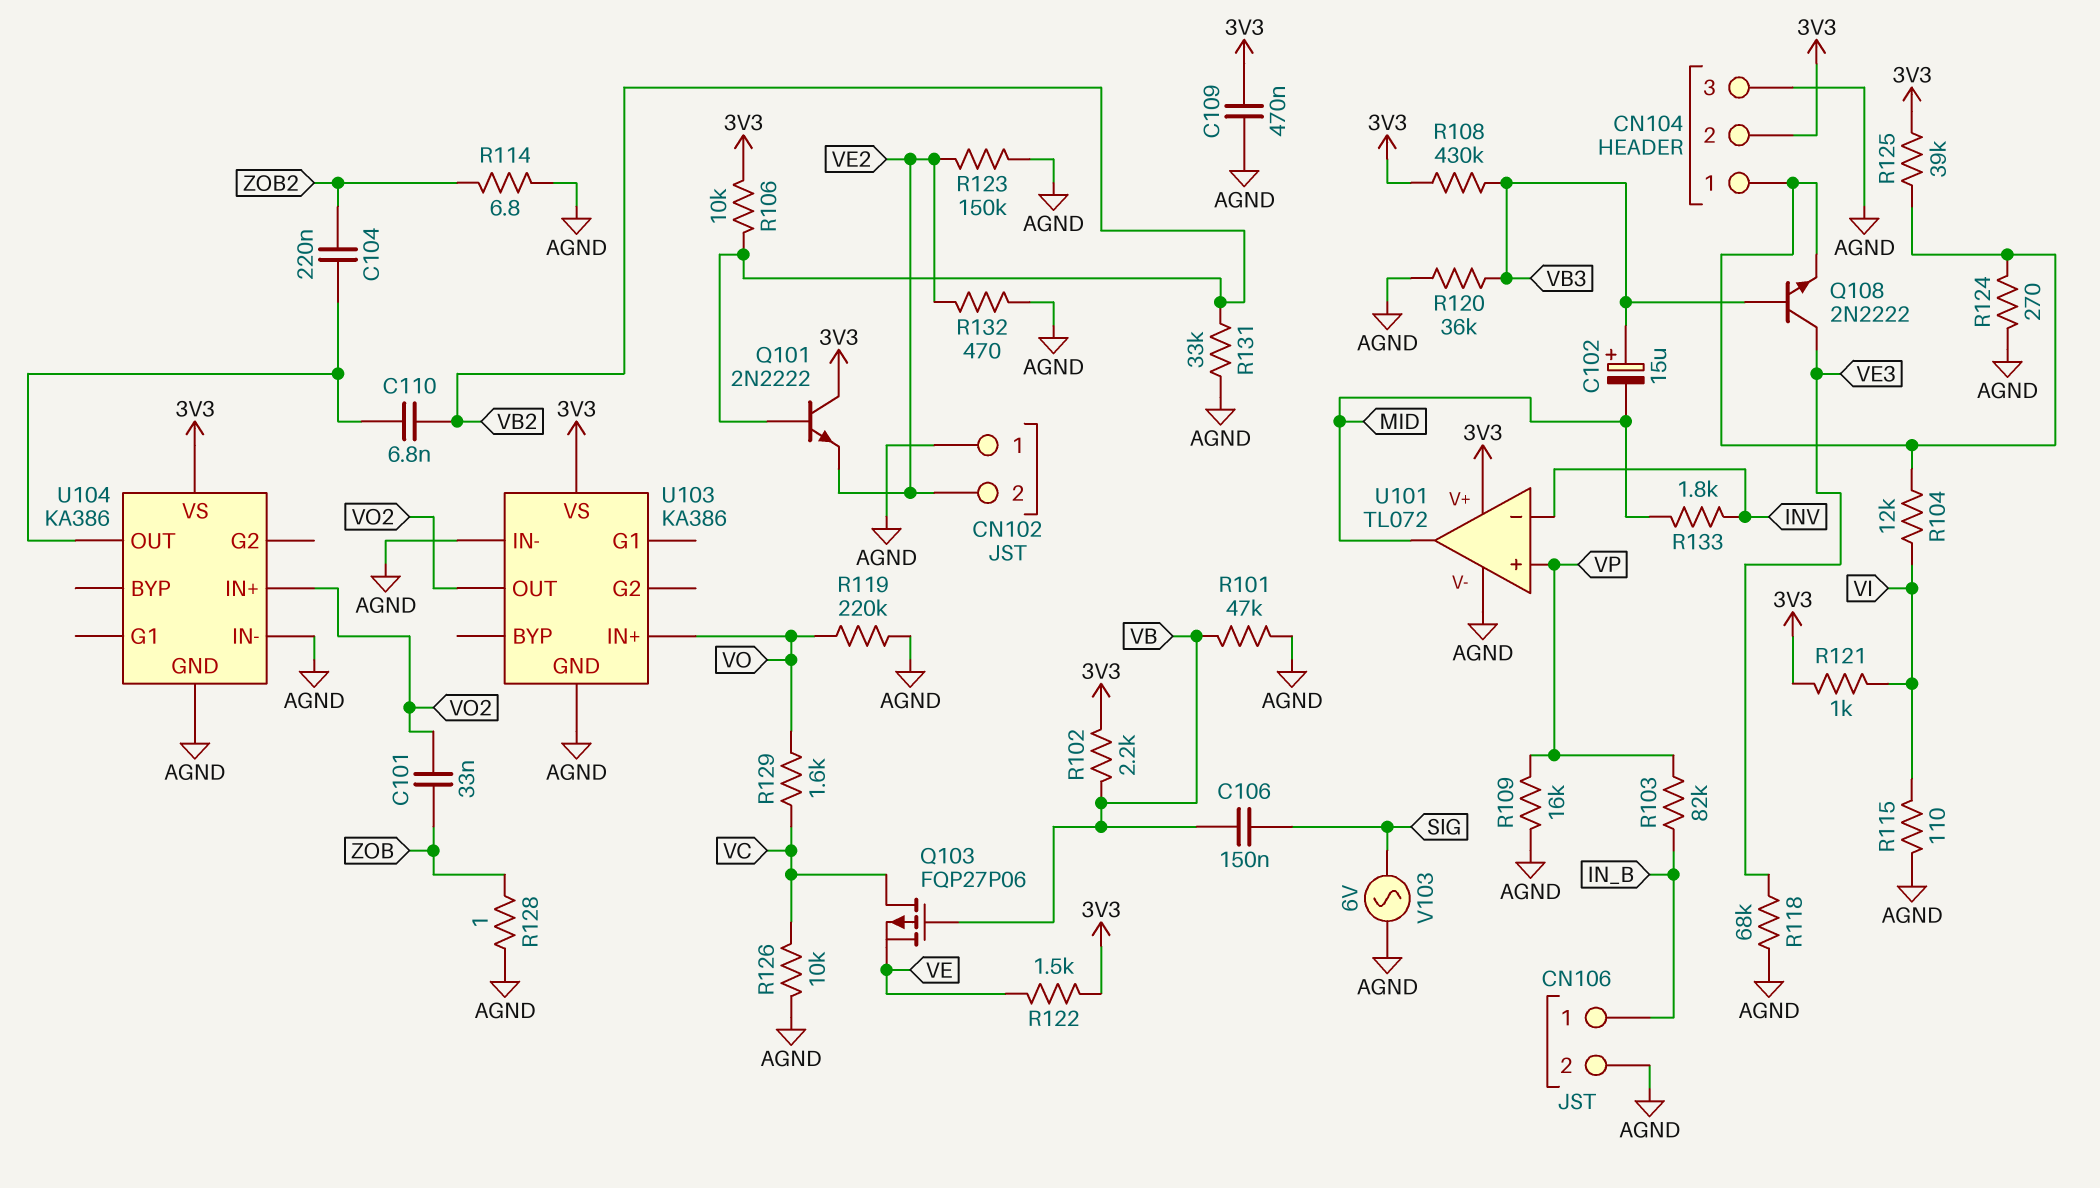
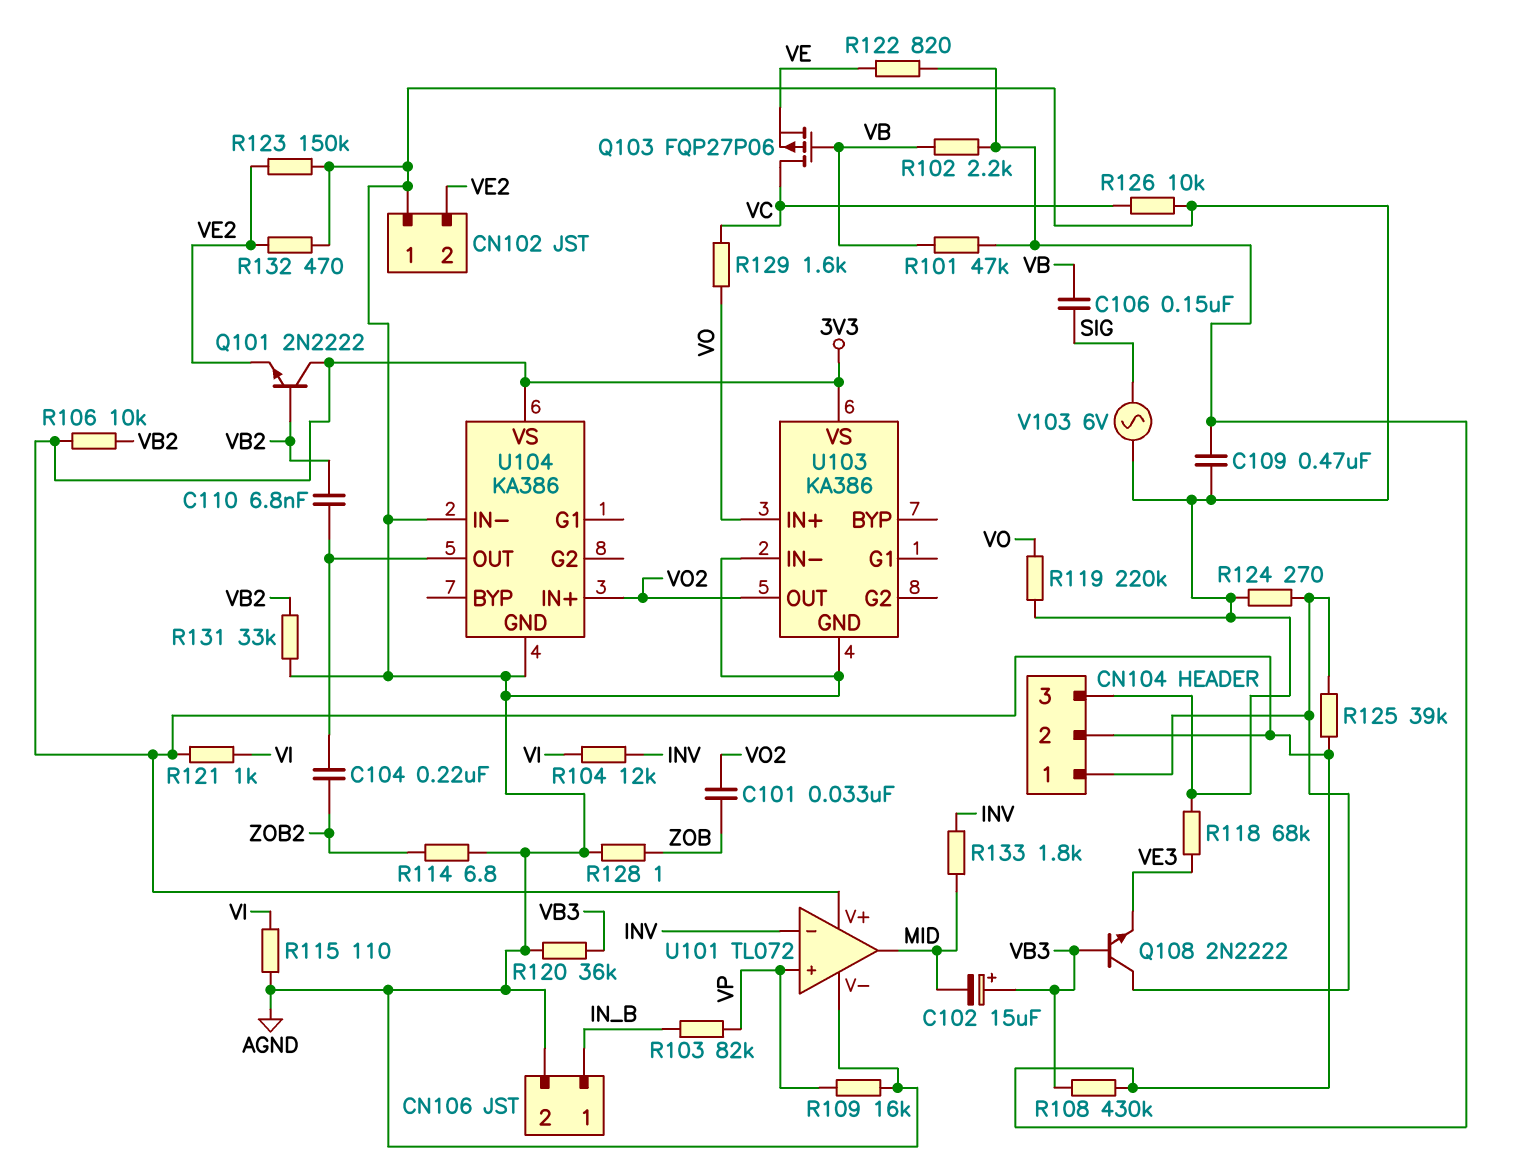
Q108: NPN 2N2222 (B VB3, C VE3, E CN104/1) -> NPN 2N2222 (B VB3, C CN104/1, E VE3)
R101: 47k (AGND, VB) -> 47k (3V3, VB)
R104: 12k (CN104/1, VI) -> 12k (INV, VI)
R122: 1.5k (3V3, VE) -> 820 (3V3, VE)

